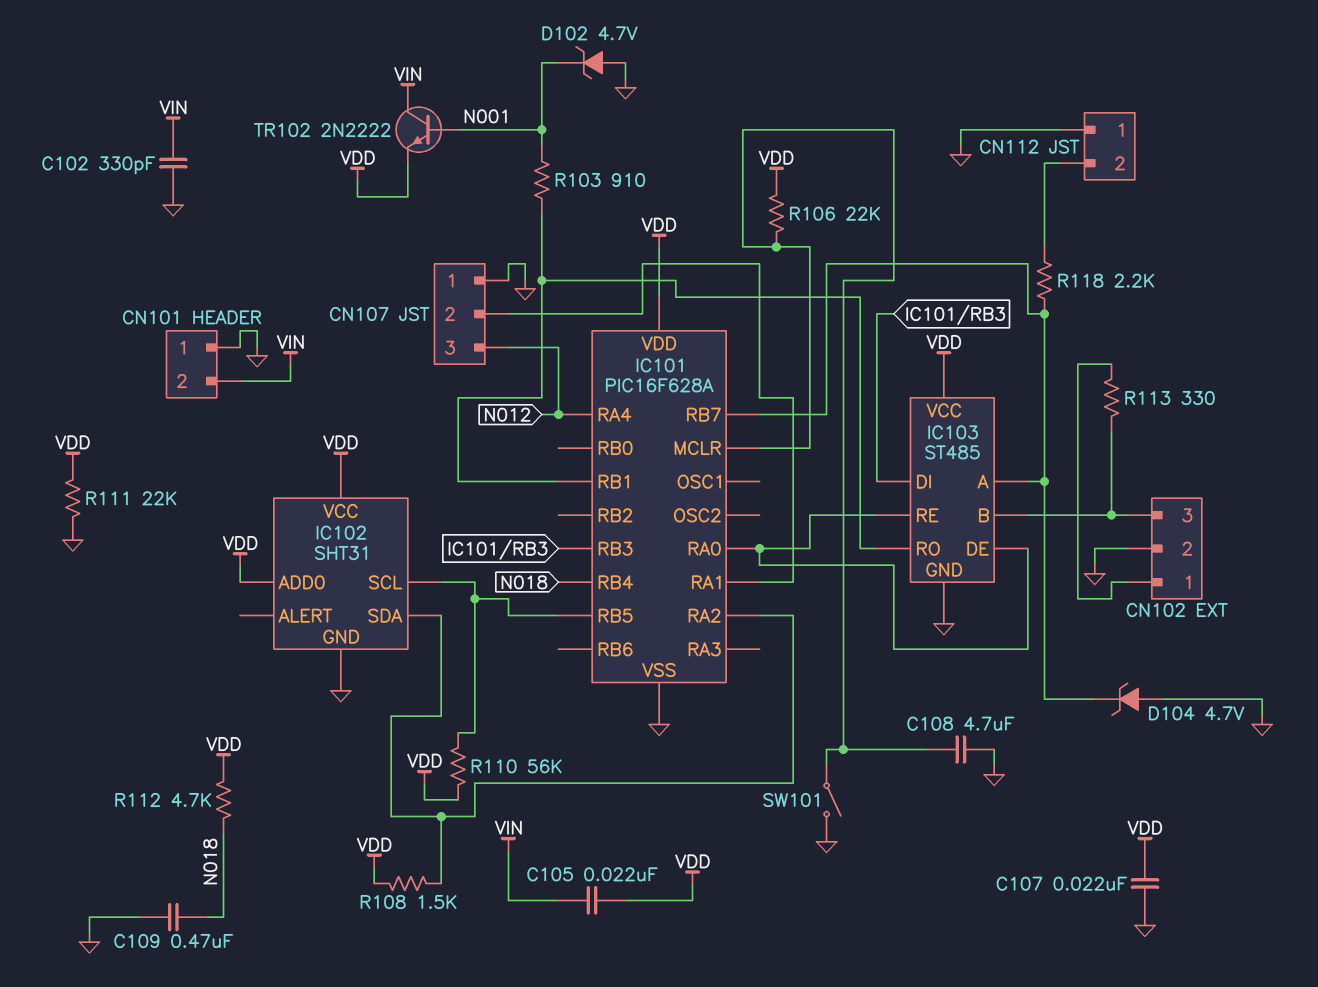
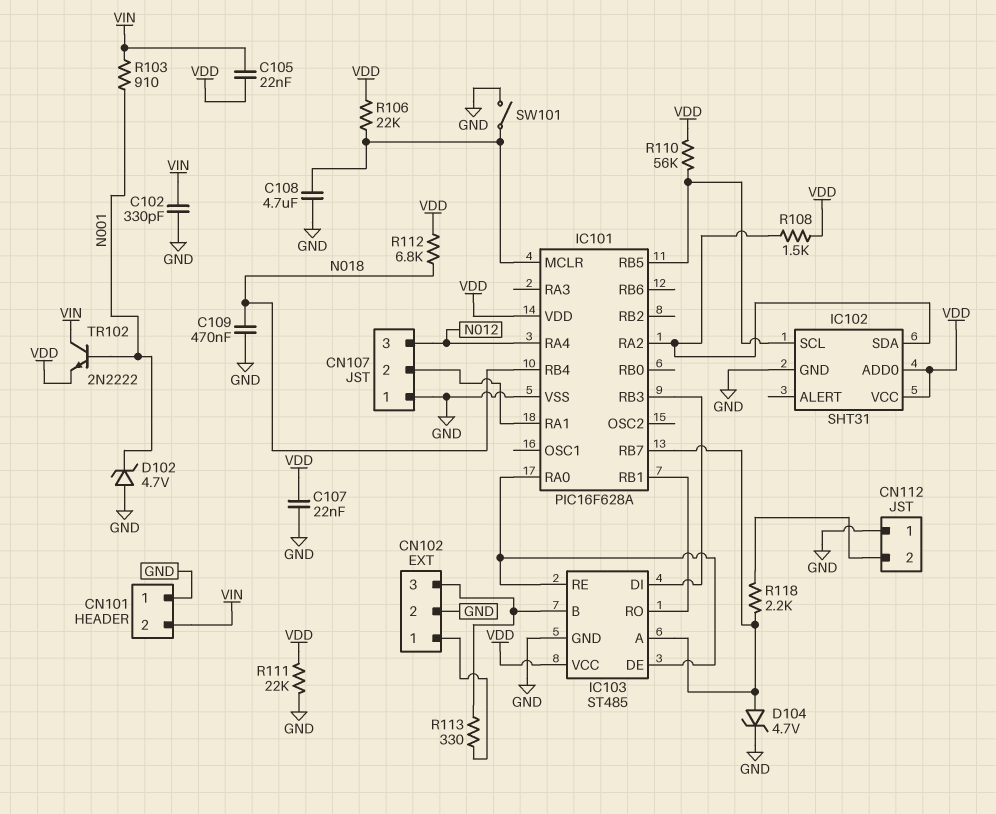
D104: zener 4.7V (A GND, K IC101/RB7) -> zener 4.7V (A IC101/RB7, K GND)
R103: 910 (IC101/RB1, N001) -> 910 (N001, VIN)
R112: 4.7k (N018, VDD) -> 6.8k (N018, VDD)

